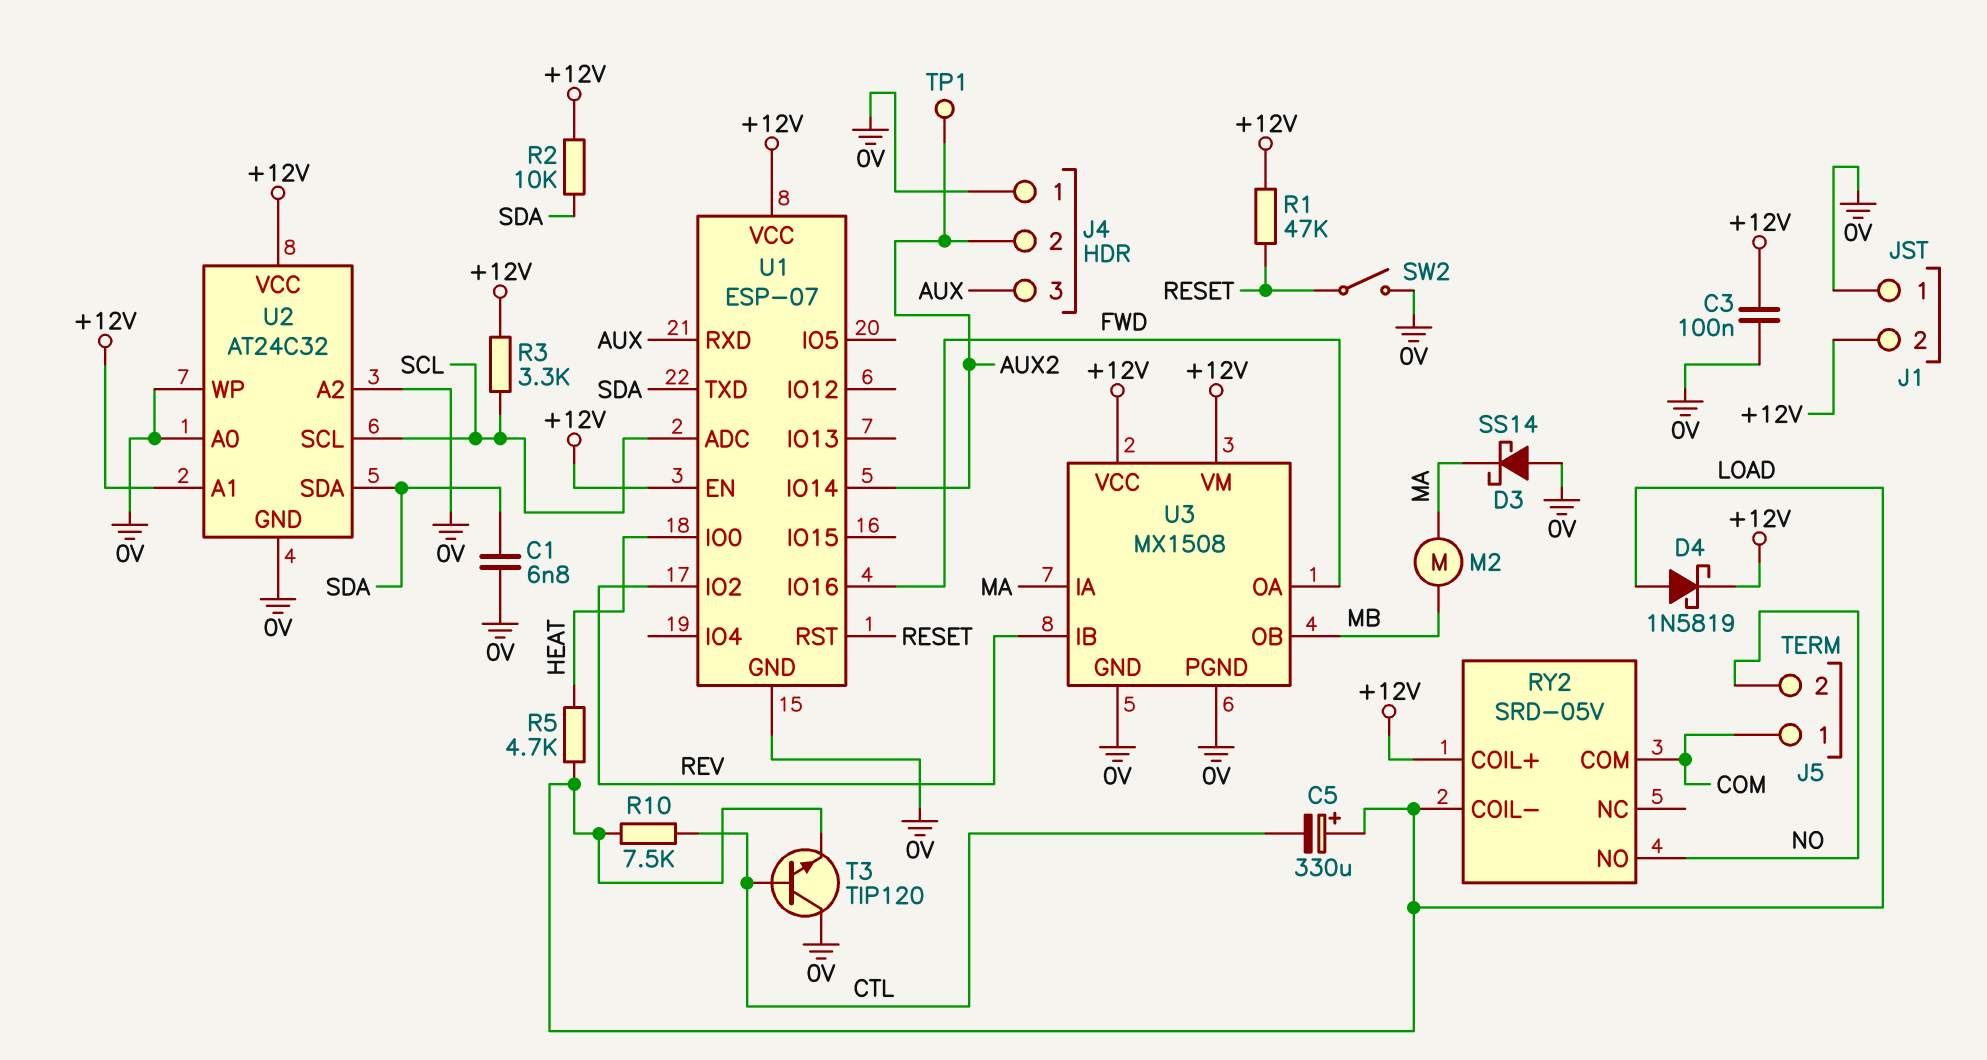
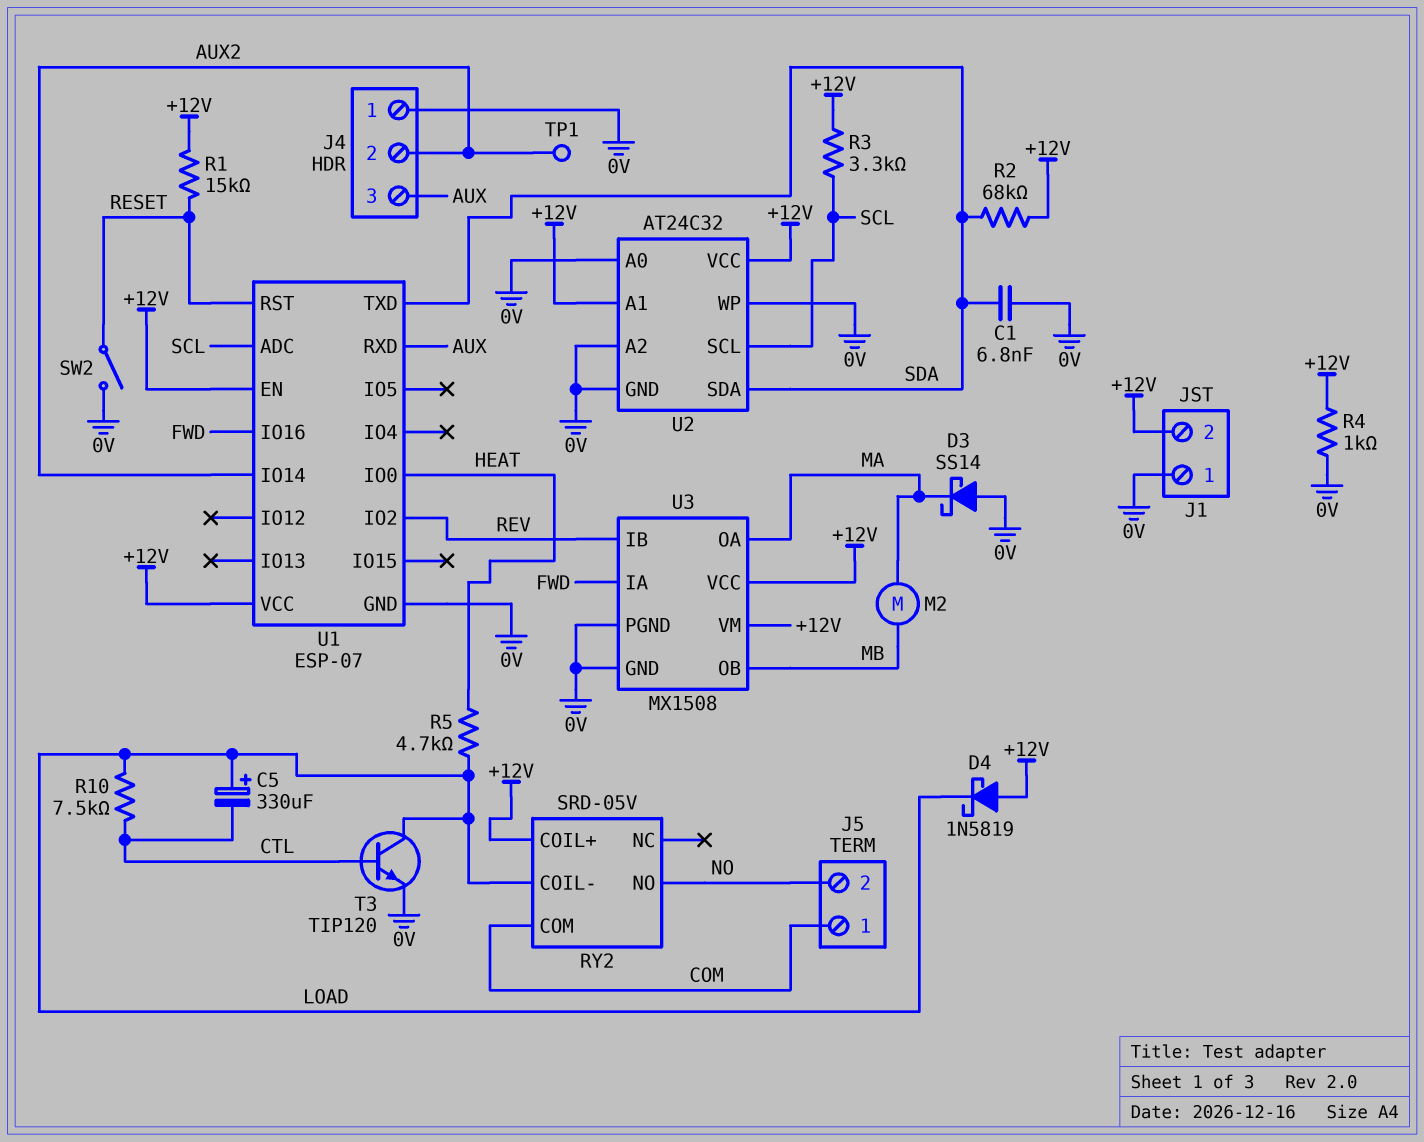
C3: 100nF (+12V, 0V) -> none
D4: schottky 1N5819 (A LOAD, K +12V) -> schottky 1N5819 (A +12V, K LOAD)
R1: 47k (+12V, RESET) -> 15k (+12V, RESET)
R2: 10k (+12V, SDA) -> 68k (+12V, SDA)
R4: none -> 1k (+12V, 0V)
T3: NPN TIP120 (B CTL, C 0V, E LOAD) -> NPN TIP120 (B CTL, C LOAD, E 0V)
U3 pin IA: MA -> FWD
U3 pin OA: FWD -> MA

